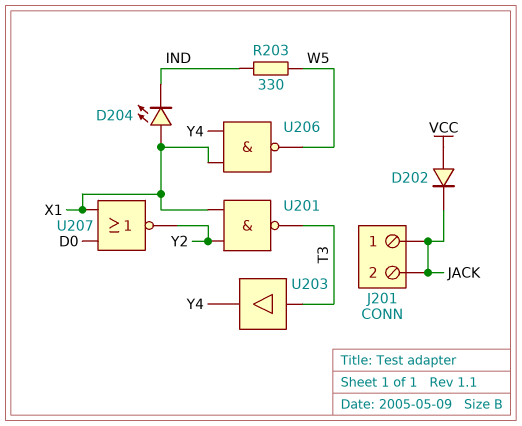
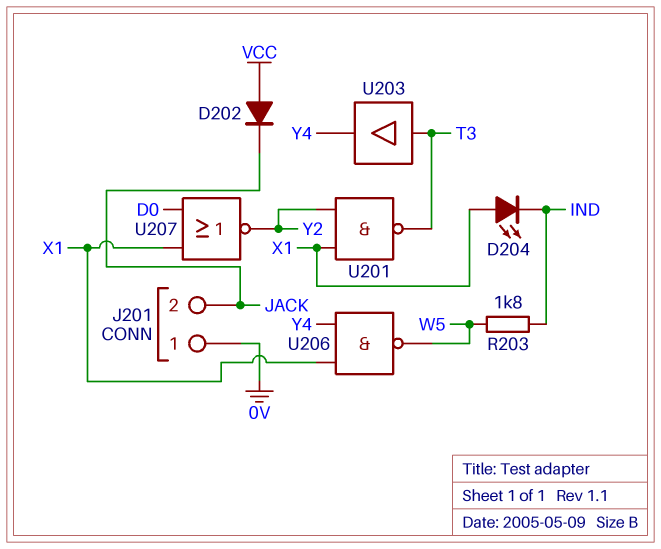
J201 pin 1: JACK -> 0V
R203: 330 (IND, W5) -> 1.8k (IND, W5)

